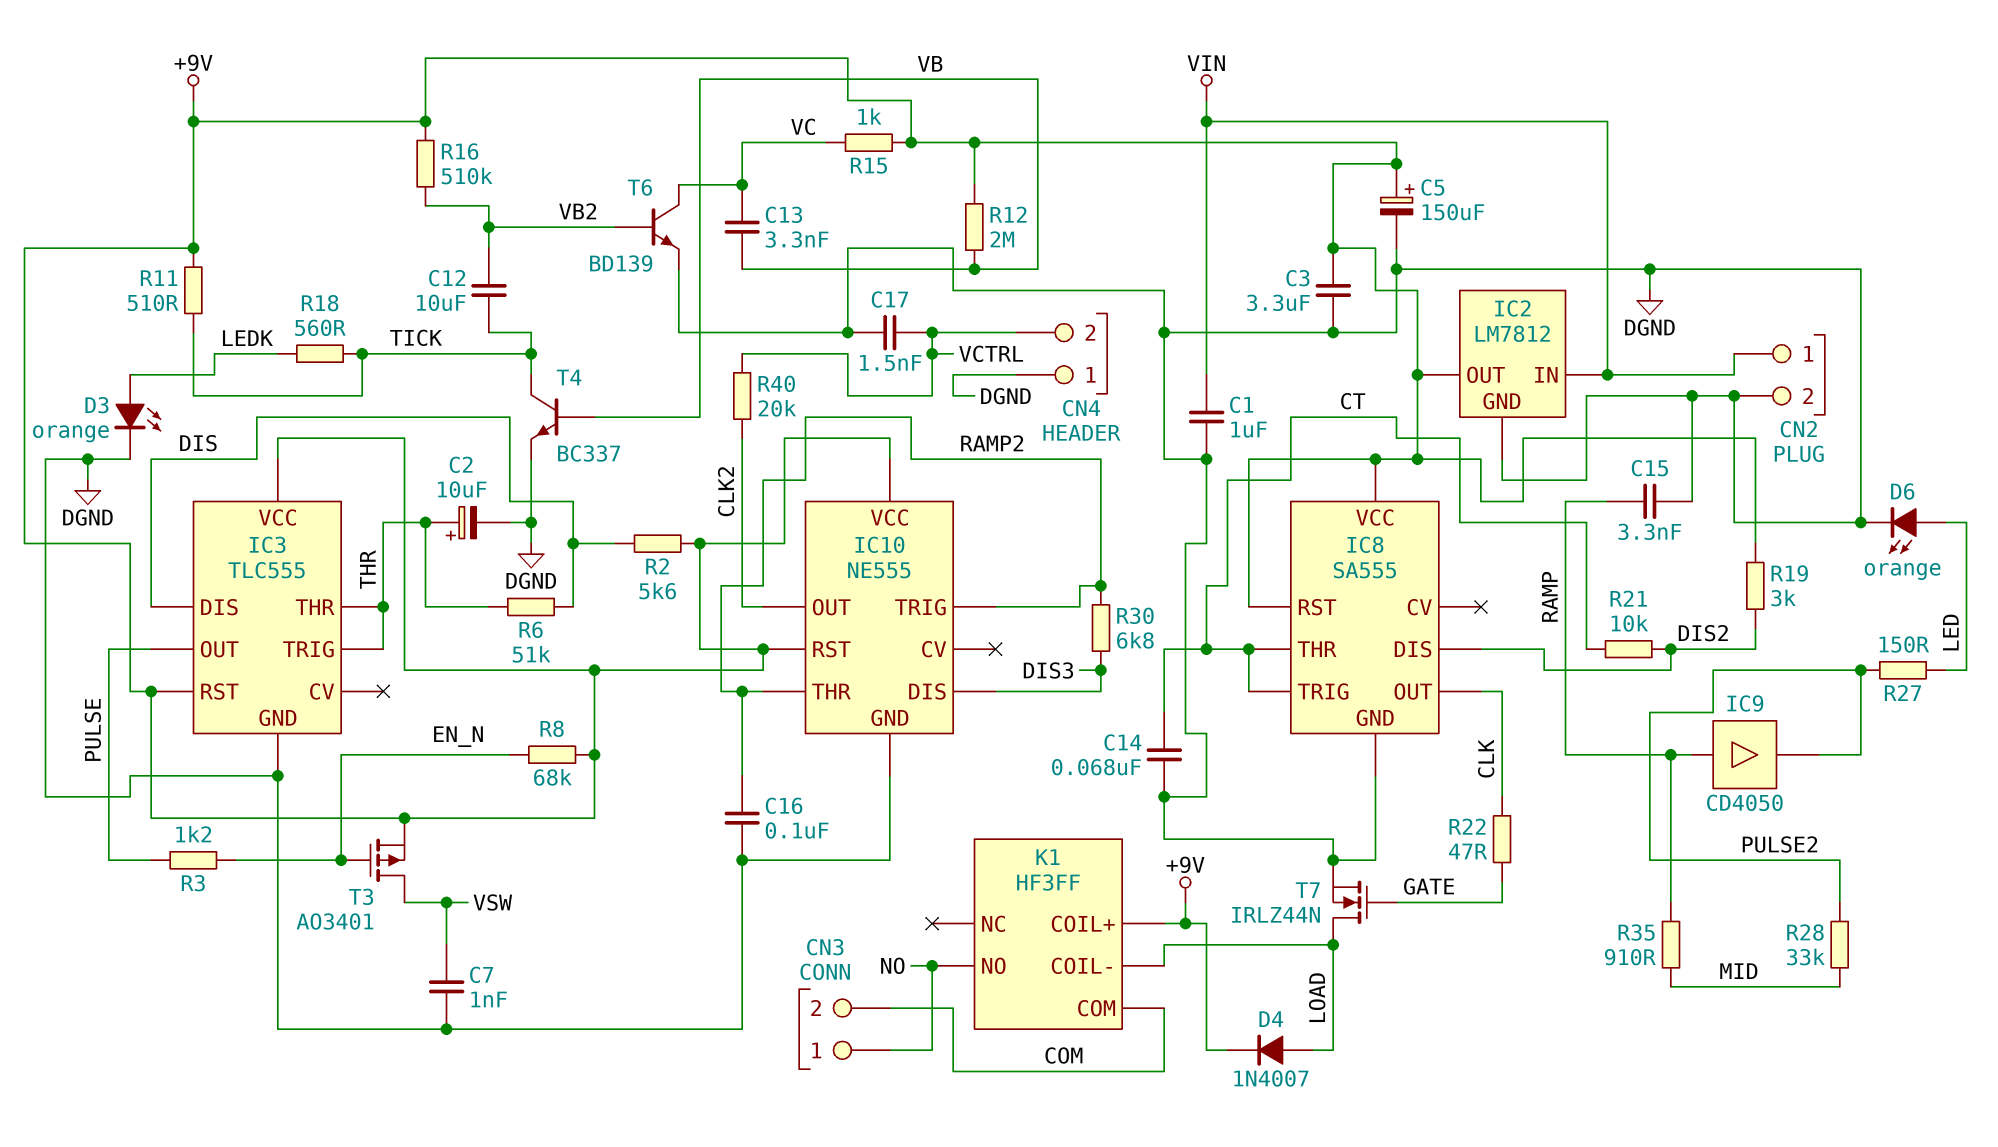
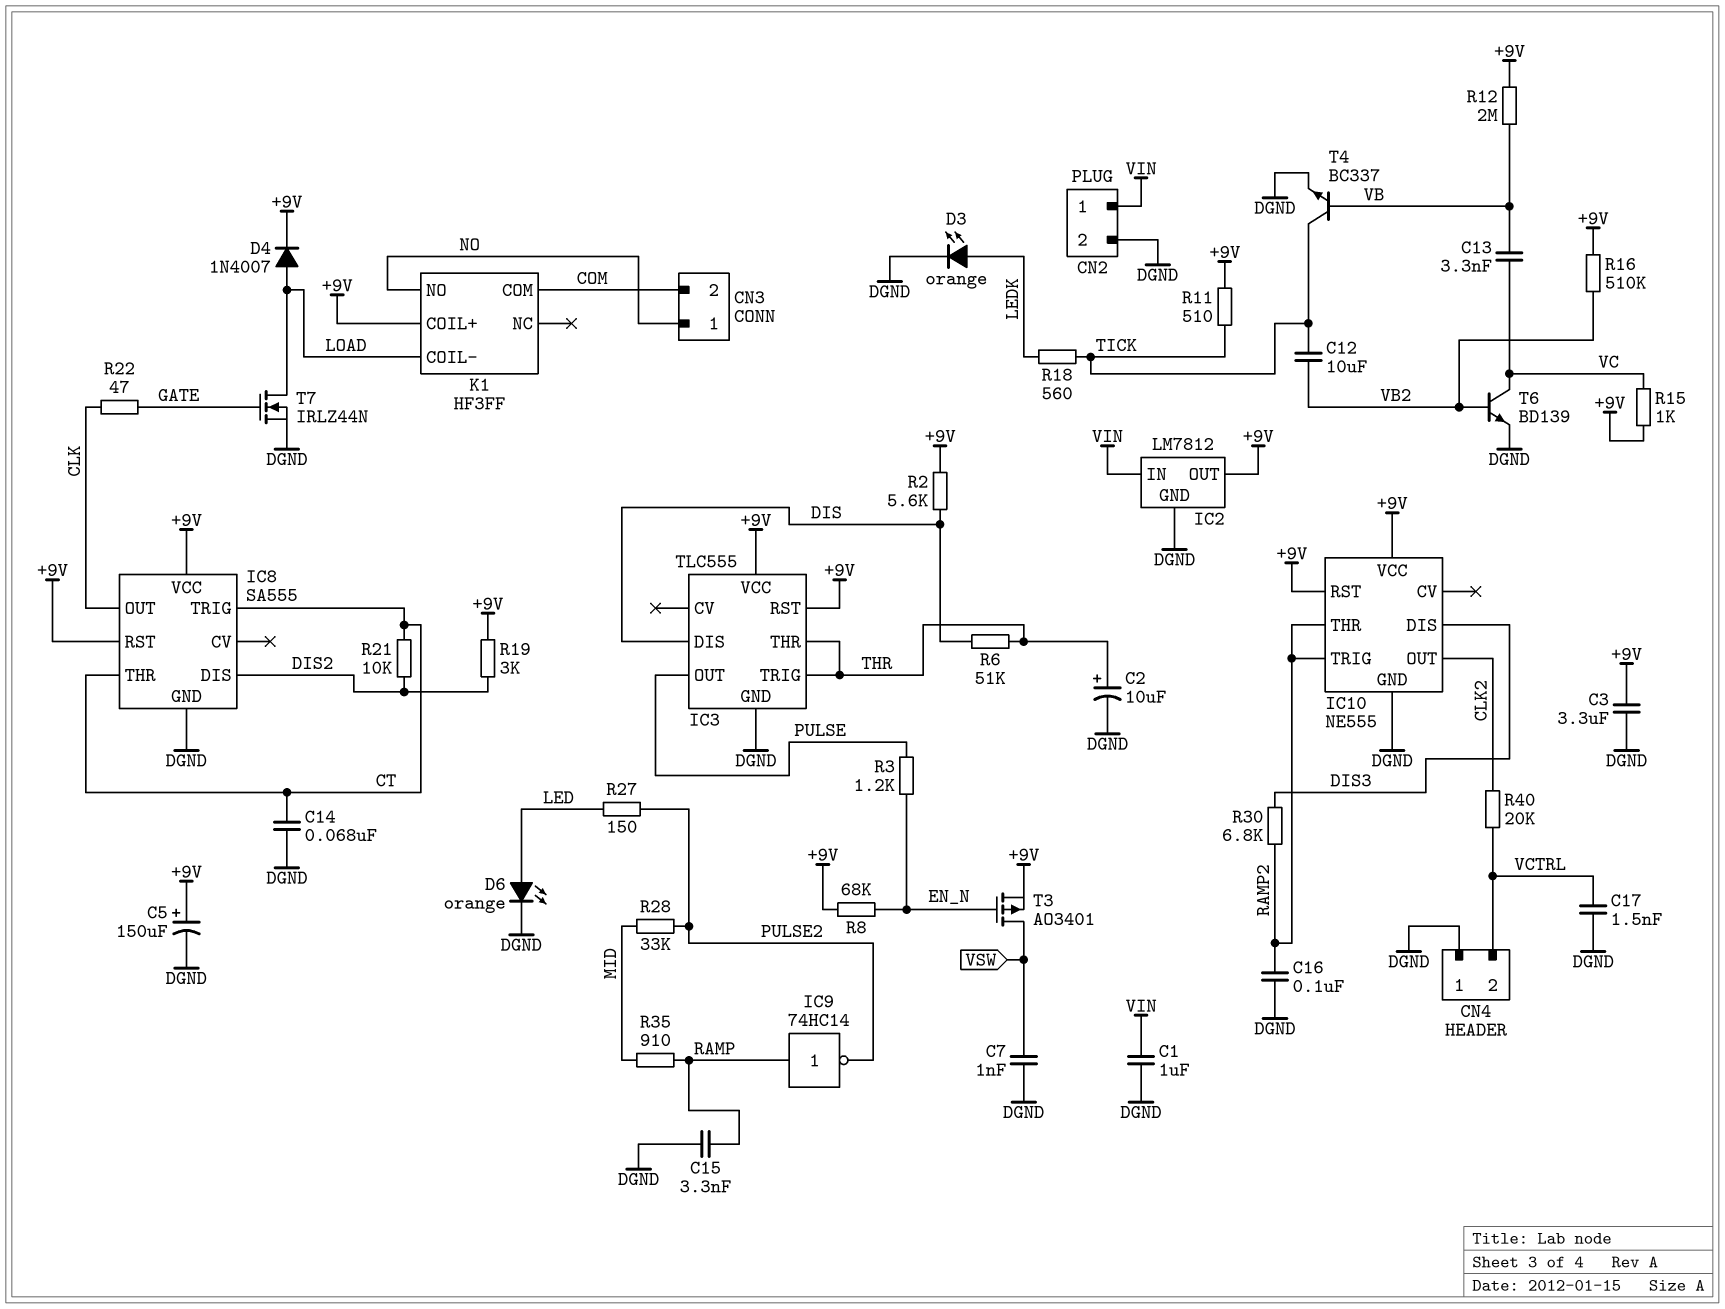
IC9: buffer CD4050 (in RAMP, out PULSE2) -> NOT 74HC14 (in RAMP, out PULSE2)

